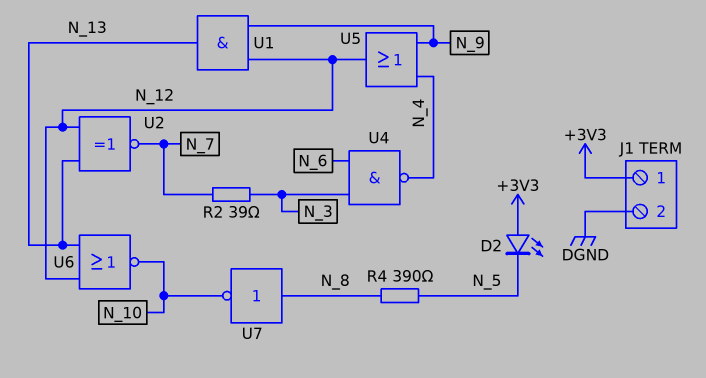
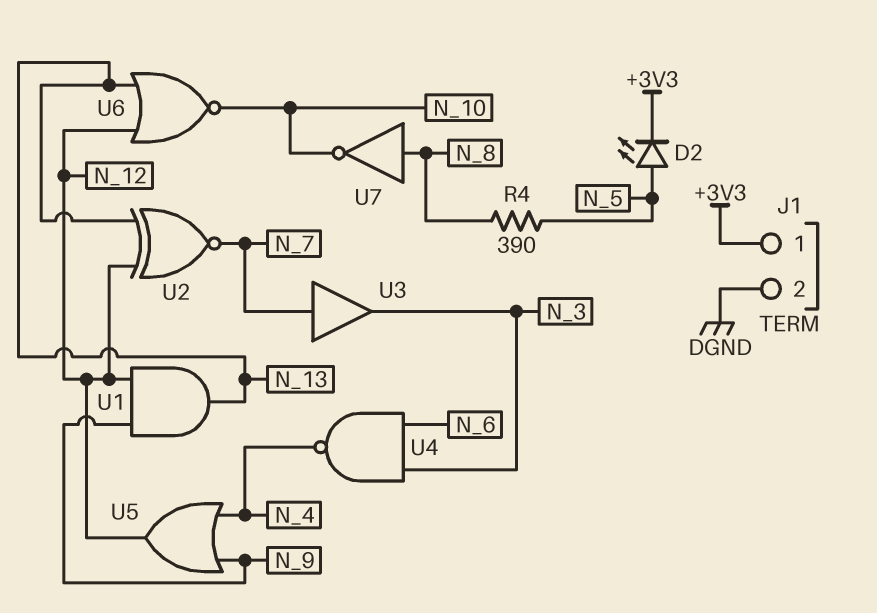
D2: LED (A +3V3, K N_5) -> LED (A N_5, K +3V3)
R2: 39 (N_3, N_7) -> none
U3: none -> buffer (in N_7, out N_3)

